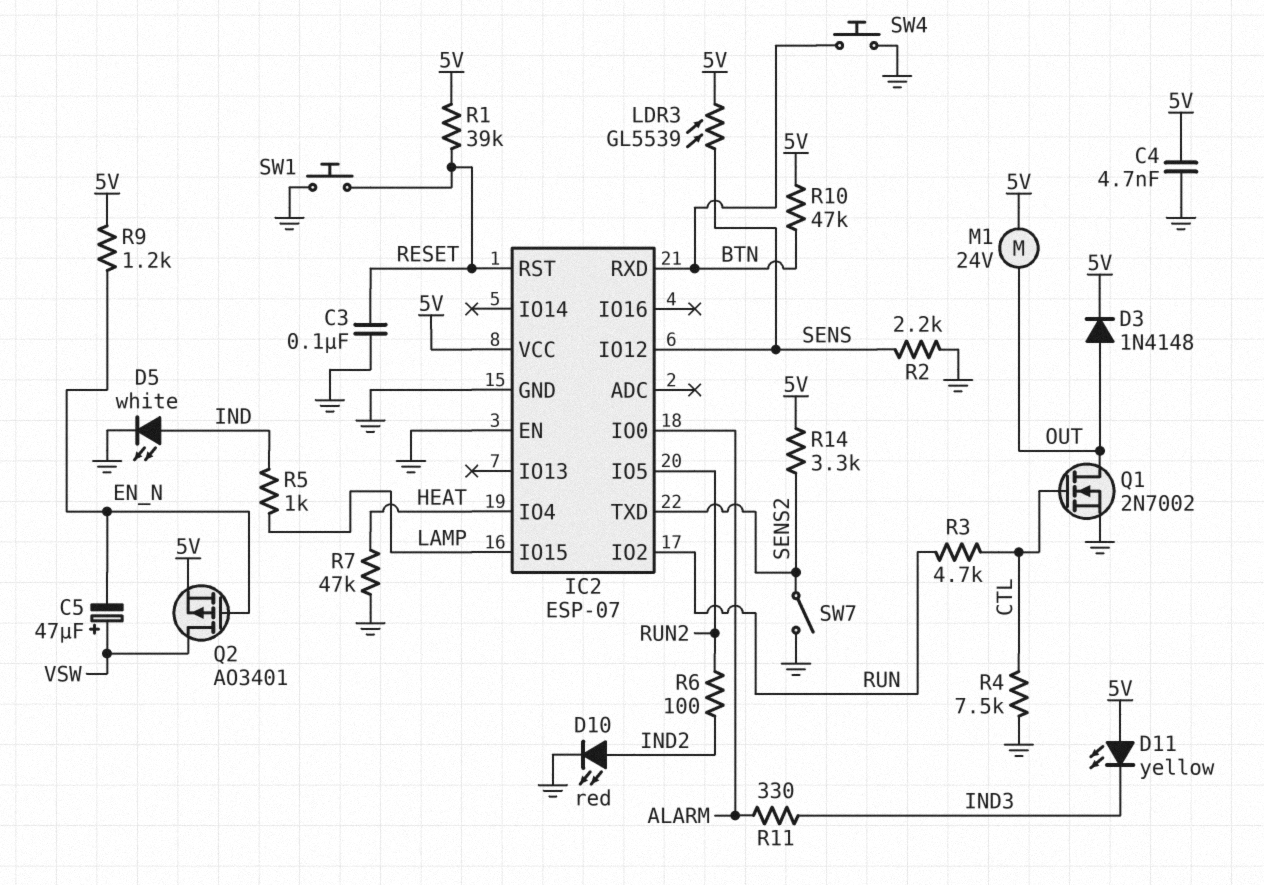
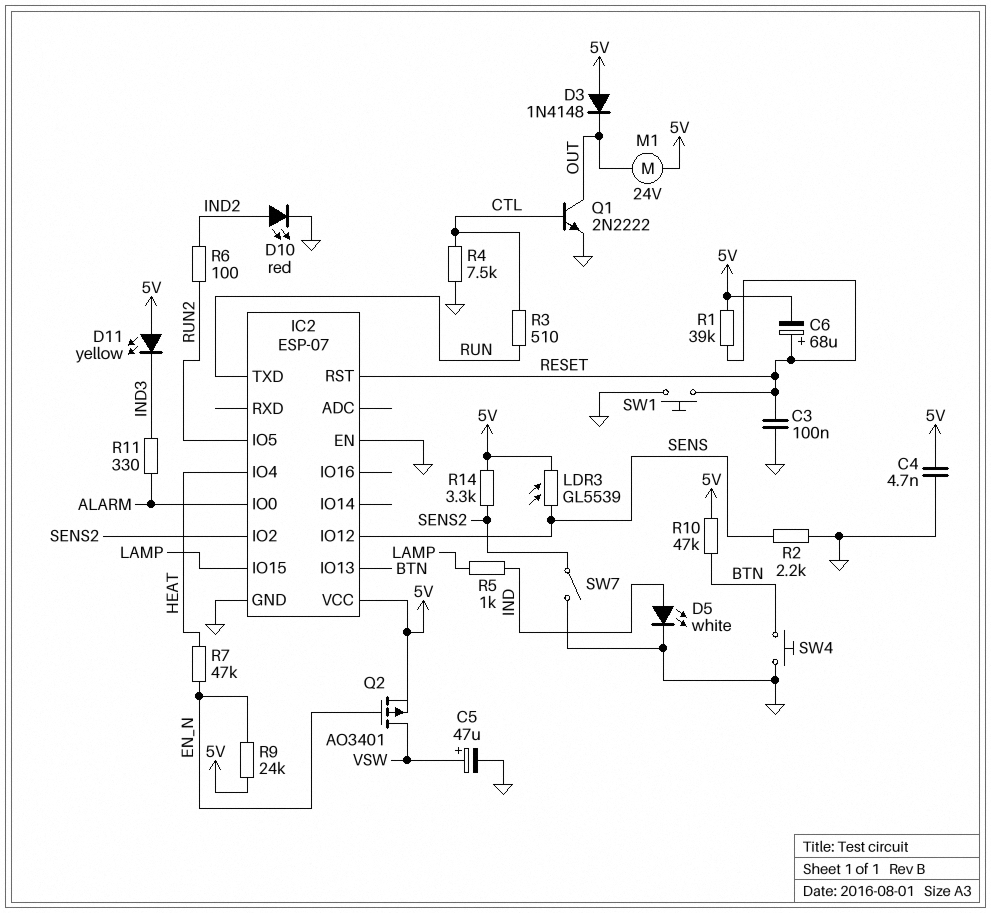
C5: 47uF (plus VSW, minus EN_N) -> 47uF (plus VSW, minus GND)
C6: none -> 68uF (plus RESET, minus 5V)
D3: diode 1N4148 (A OUT, K 5V) -> diode 1N4148 (A 5V, K OUT)
IC2 pin IO2: RUN -> SENS2
IC2 pin IO13: none -> BTN
IC2 pin RXD: BTN -> none
IC2 pin TXD: SENS2 -> RUN
Q1: NMOS 2N7002 (G CTL, D OUT, S GND) -> NPN 2N2222 (B CTL, C OUT, E GND)
R3: 4.7k (CTL, RUN) -> 510 (CTL, RUN)
R7: 47k (GND, HEAT) -> 47k (EN_N, HEAT)
R9: 1.2k (5V, EN_N) -> 24k (5V, EN_N)

